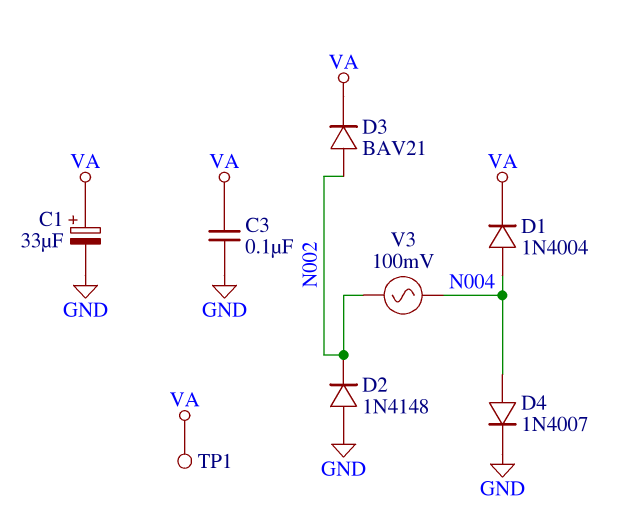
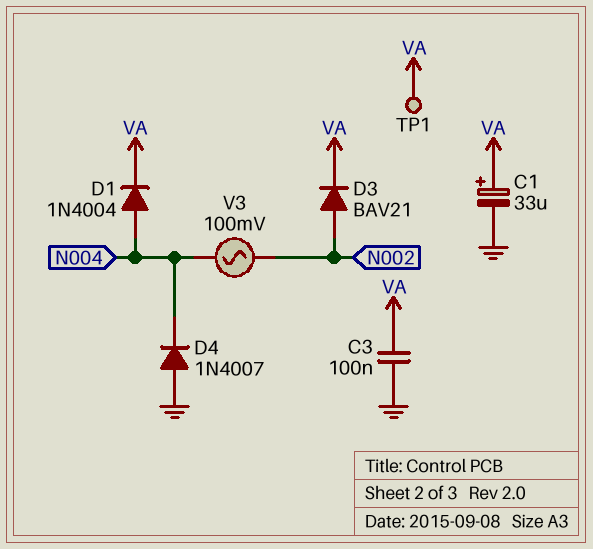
D2: diode 1N4148 (A GND, K N002) -> none
D4: diode 1N4007 (A N004, K GND) -> diode 1N4007 (A GND, K N004)

